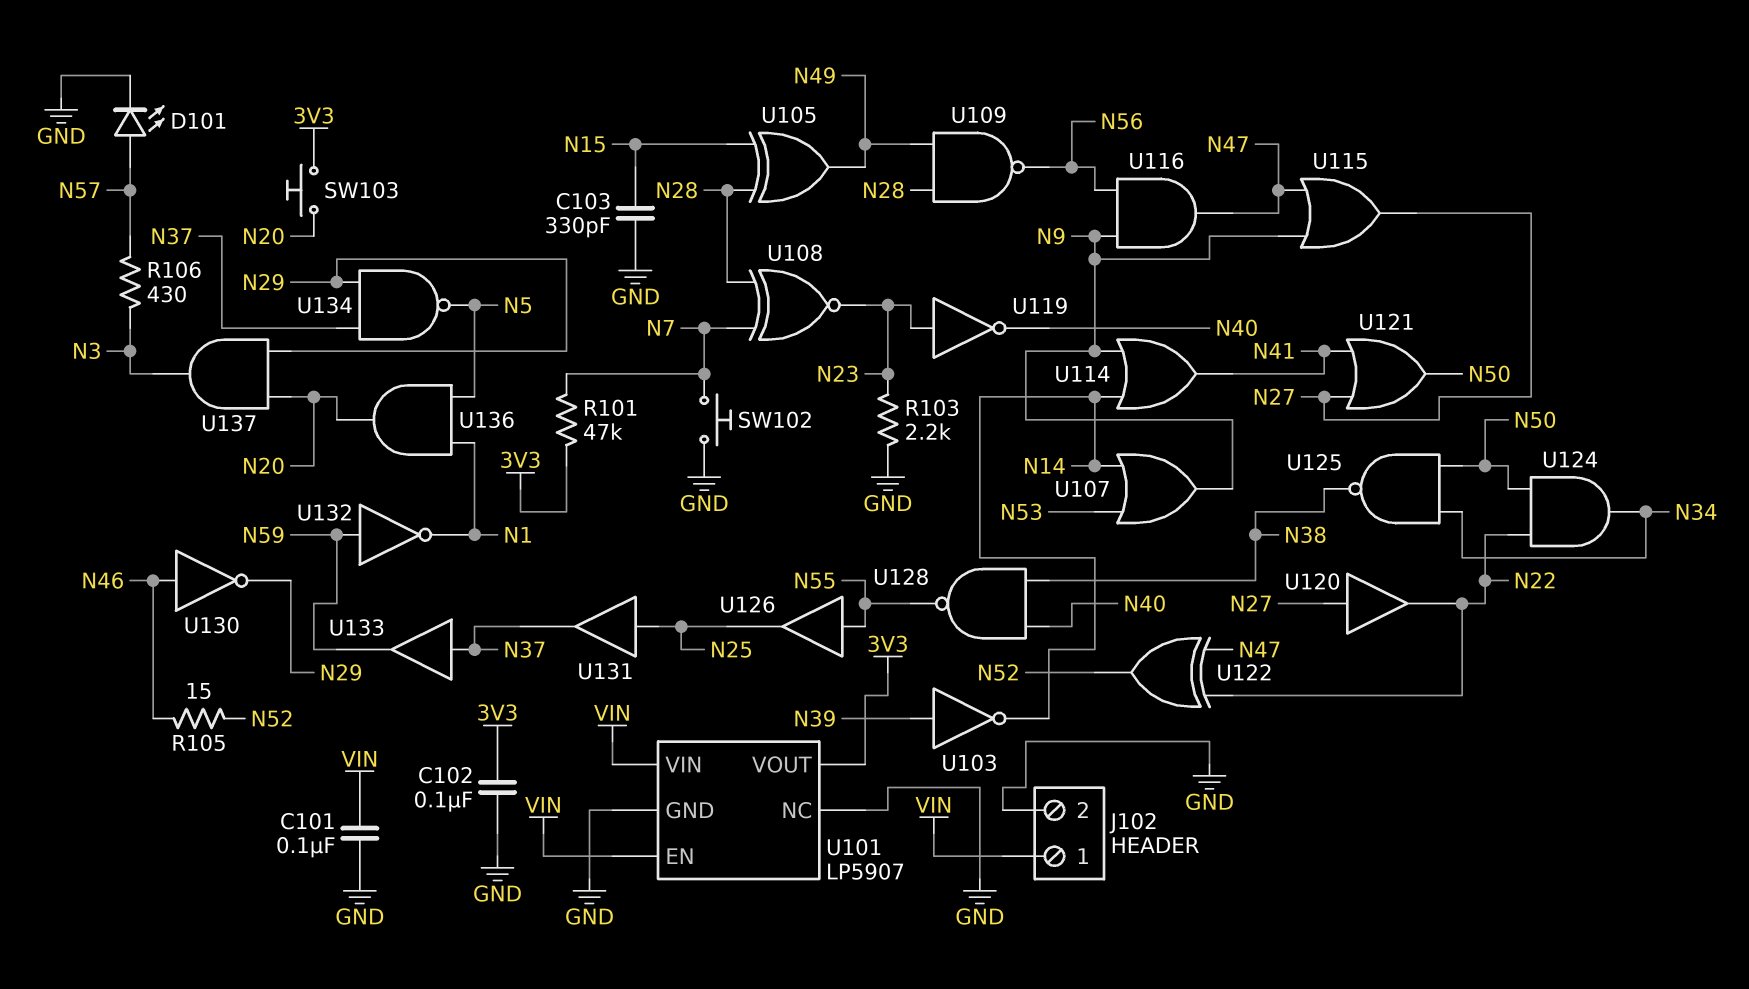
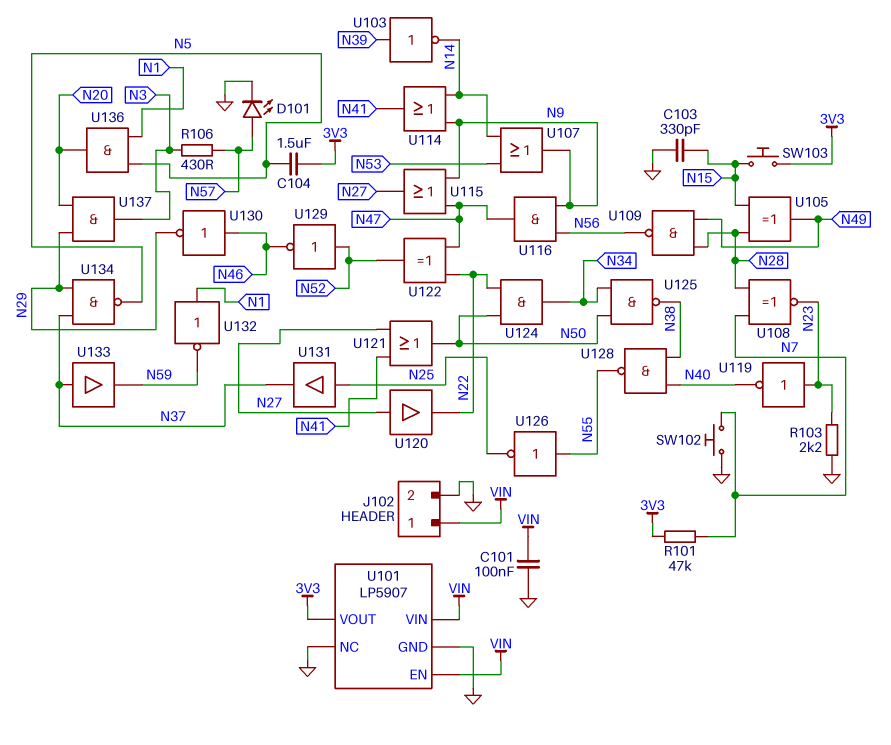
C102: 100nF (3V3, GND) -> none
C104: none -> 1.5uF (3V3, N5)
R105: 15 (N46, N52) -> none
SW103: button (3V3, N20) -> button (3V3, N15)
U126: buffer (in N55, out N25) -> NOT (in N55, out N25)
U129: none -> NOT (in N52, out N46)
U132: NOT (in N59, out N1) -> NOT (in N1, out N59)

